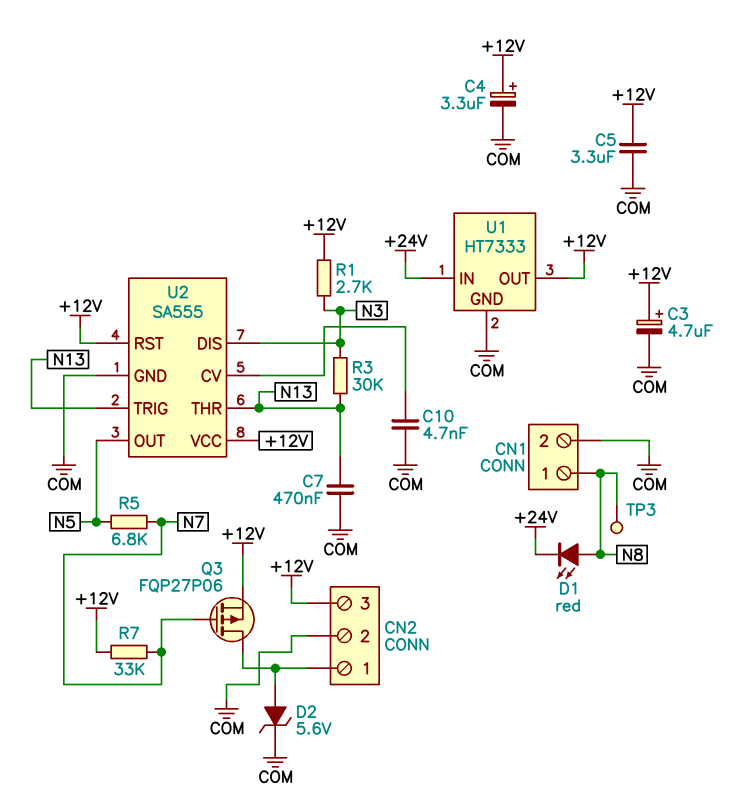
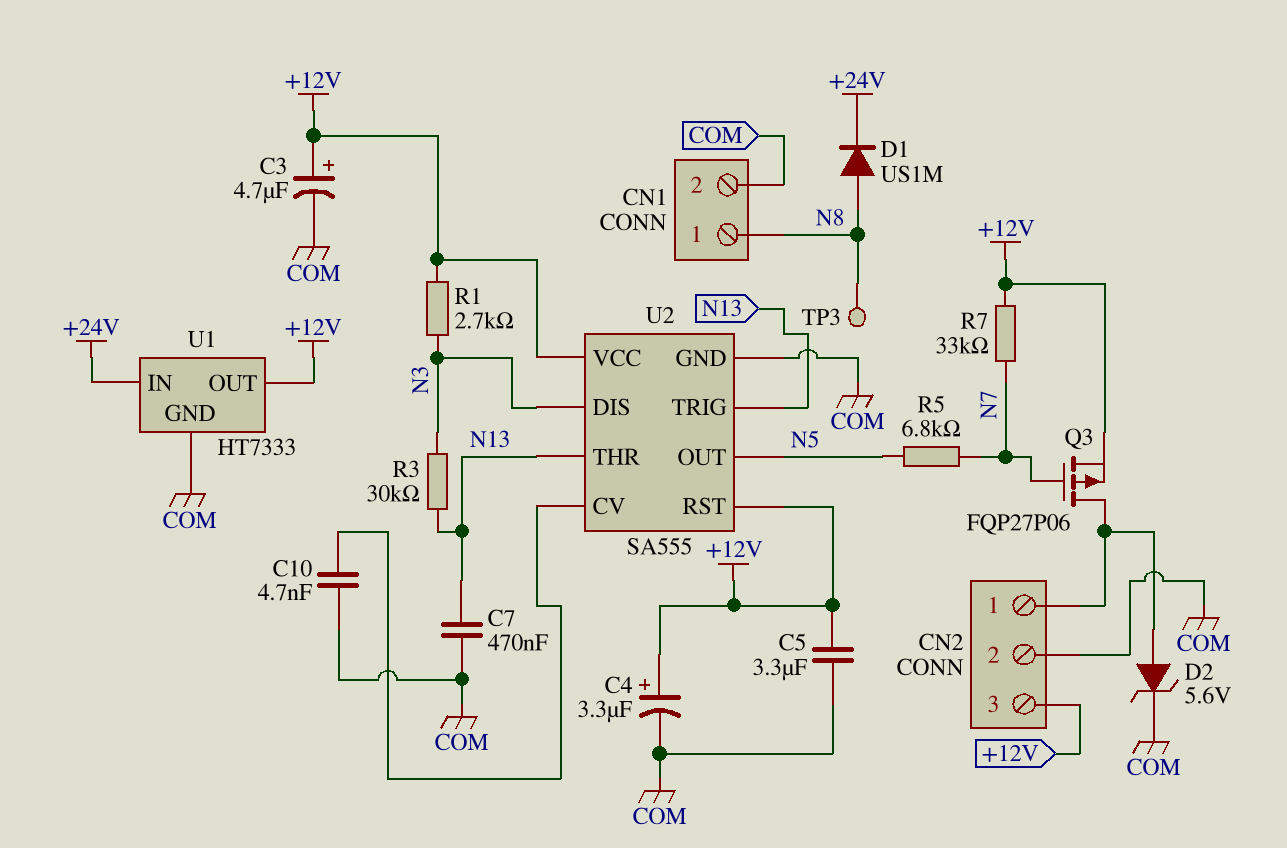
D1: LED red (A N8, K +24V) -> diode US1M (A N8, K +24V)

